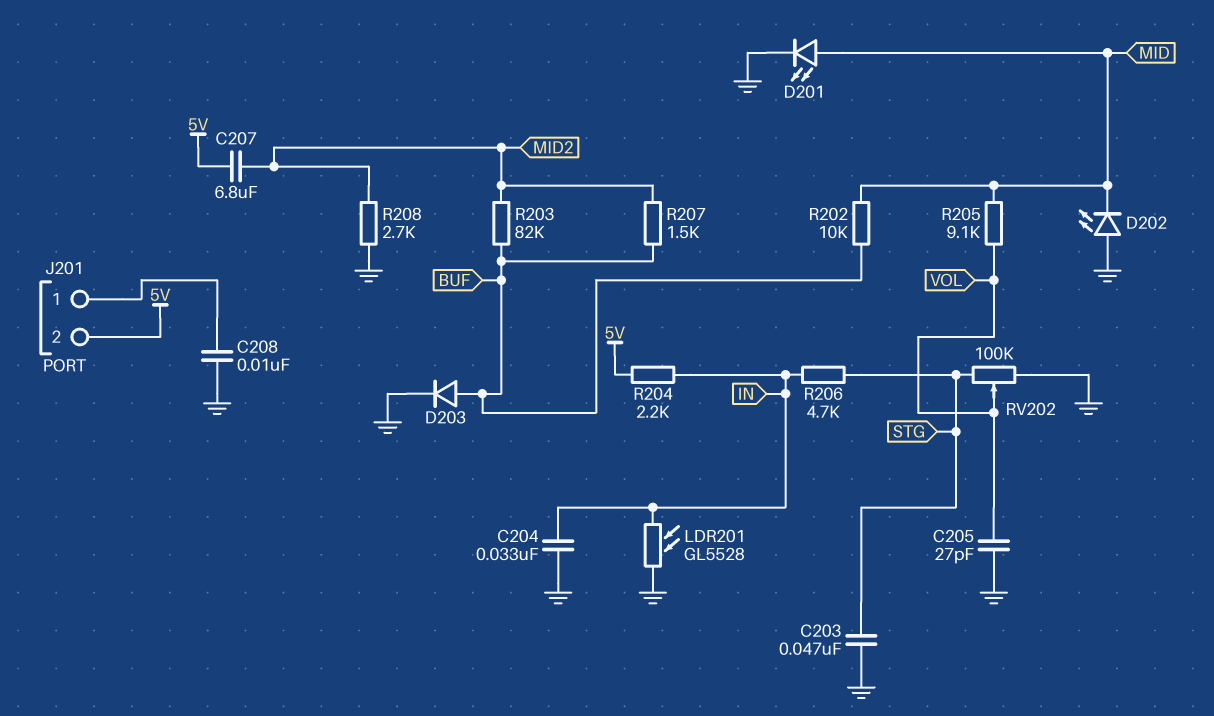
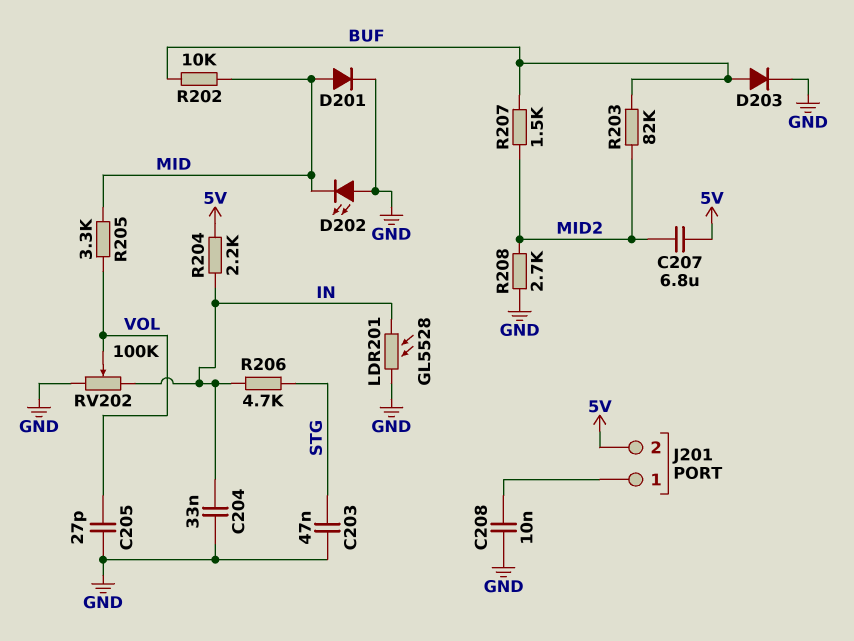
D201: LED (A MID, K GND) -> diode (A MID, K GND)
R205: 9.1k (MID, VOL) -> 3.3k (MID, VOL)
RV202: 100k (GND, STG, wiper VOL) -> 100k (GND, IN, wiper VOL)

